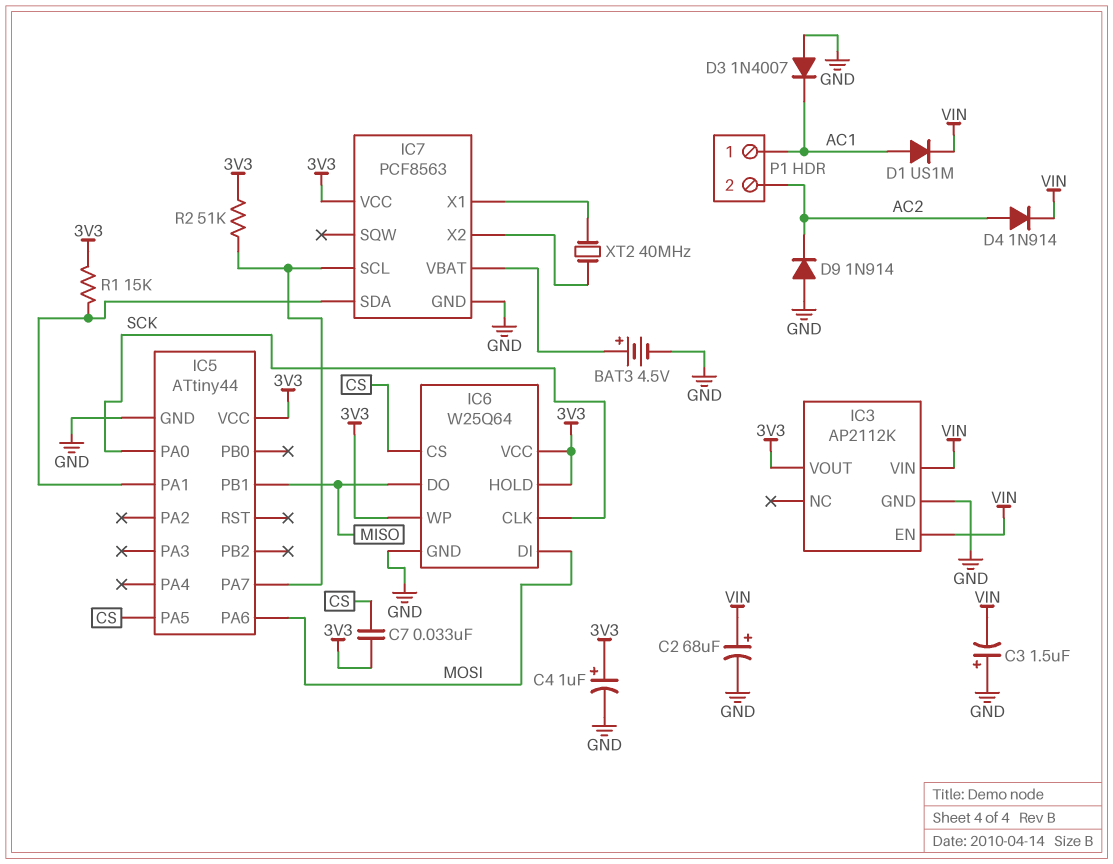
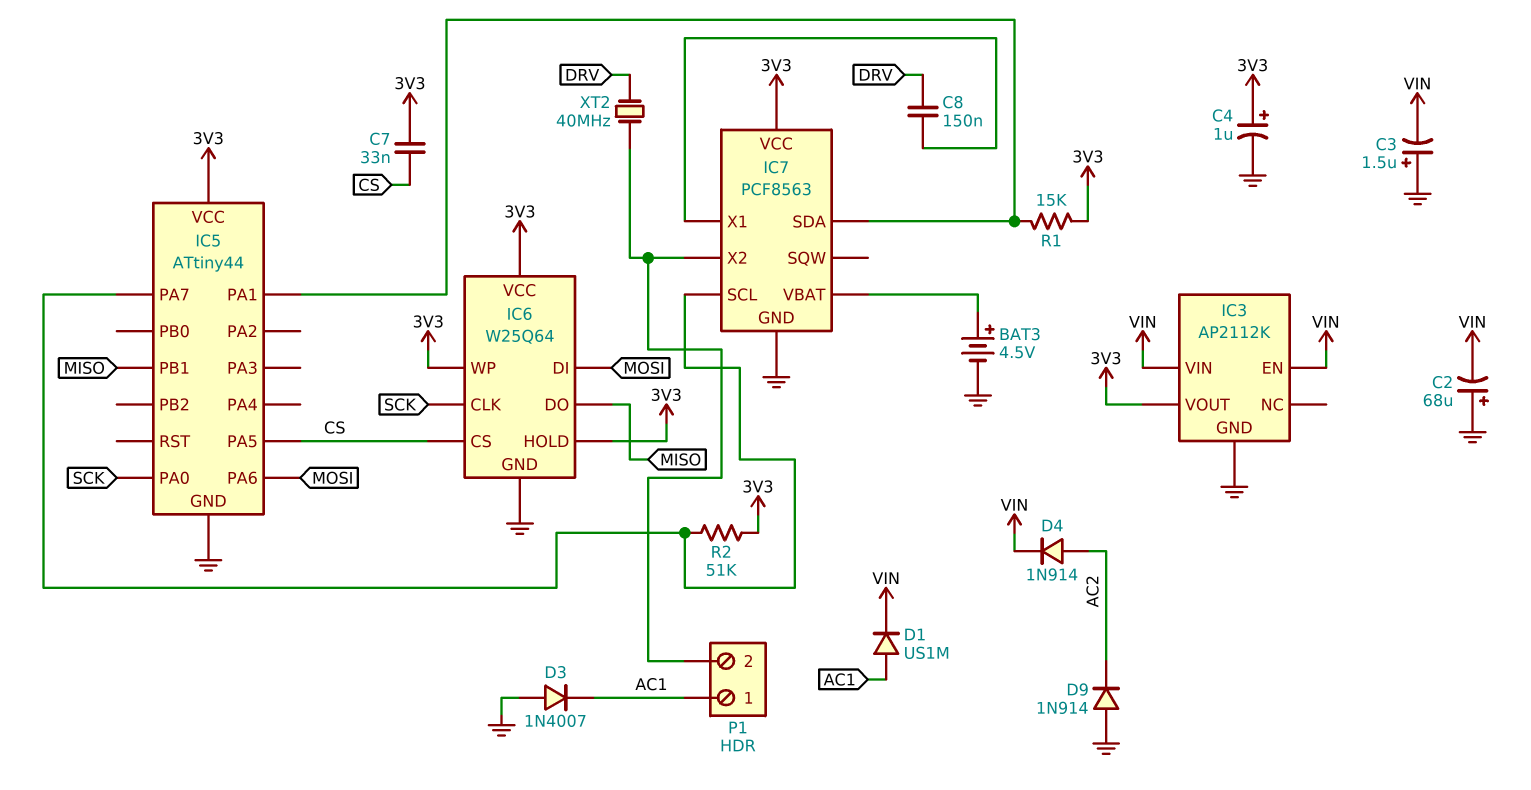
C2: 68uF (plus VIN, minus GND) -> 68uF (plus GND, minus VIN)
C8: none -> 150nF (DRV, IC7/X1)
P1 pin 2: AC2 -> IC7/X2
XT2: 40MHz (IC7/X1, IC7/X2) -> 40MHz (DRV, IC7/X2)

